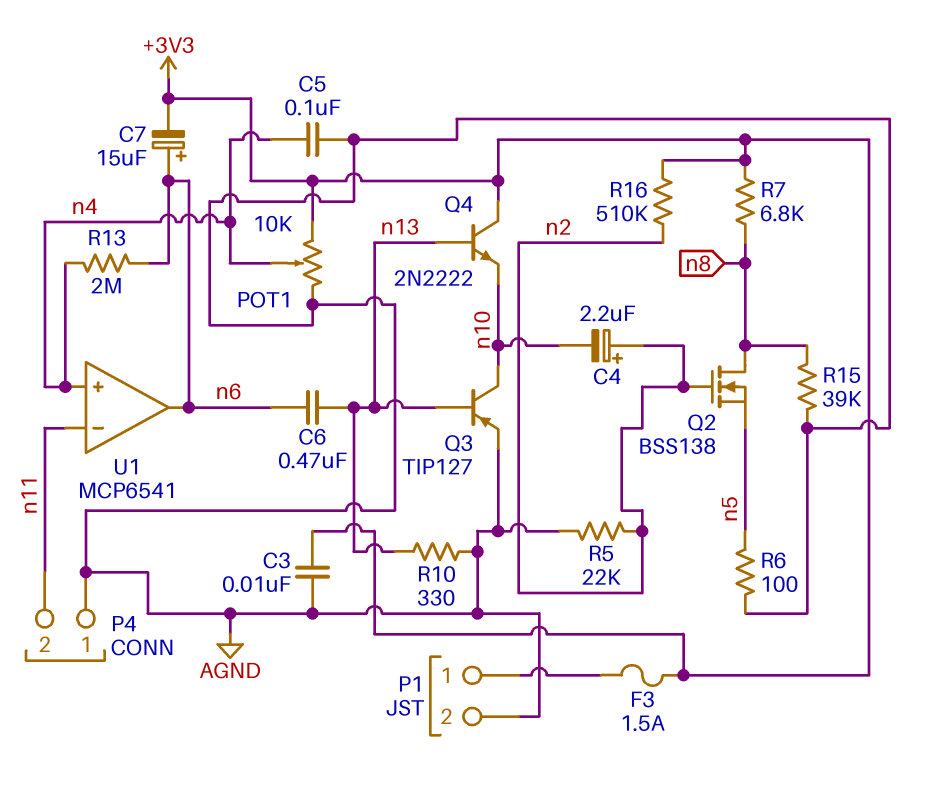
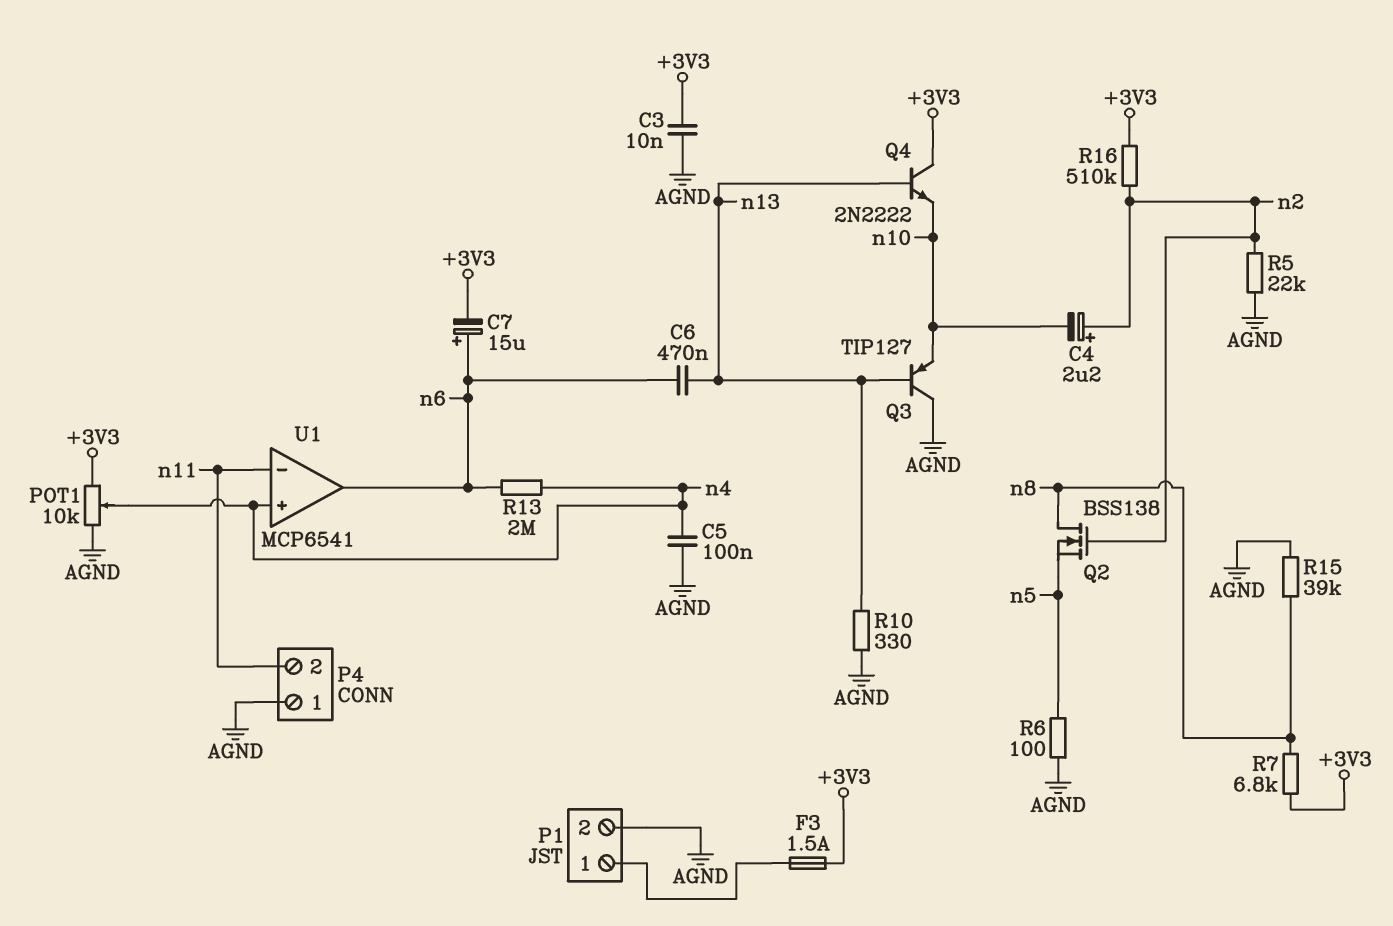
Q3: PNP TIP127 (B n13, C n10, E AGND) -> PNP TIP127 (B n13, C AGND, E n10)

